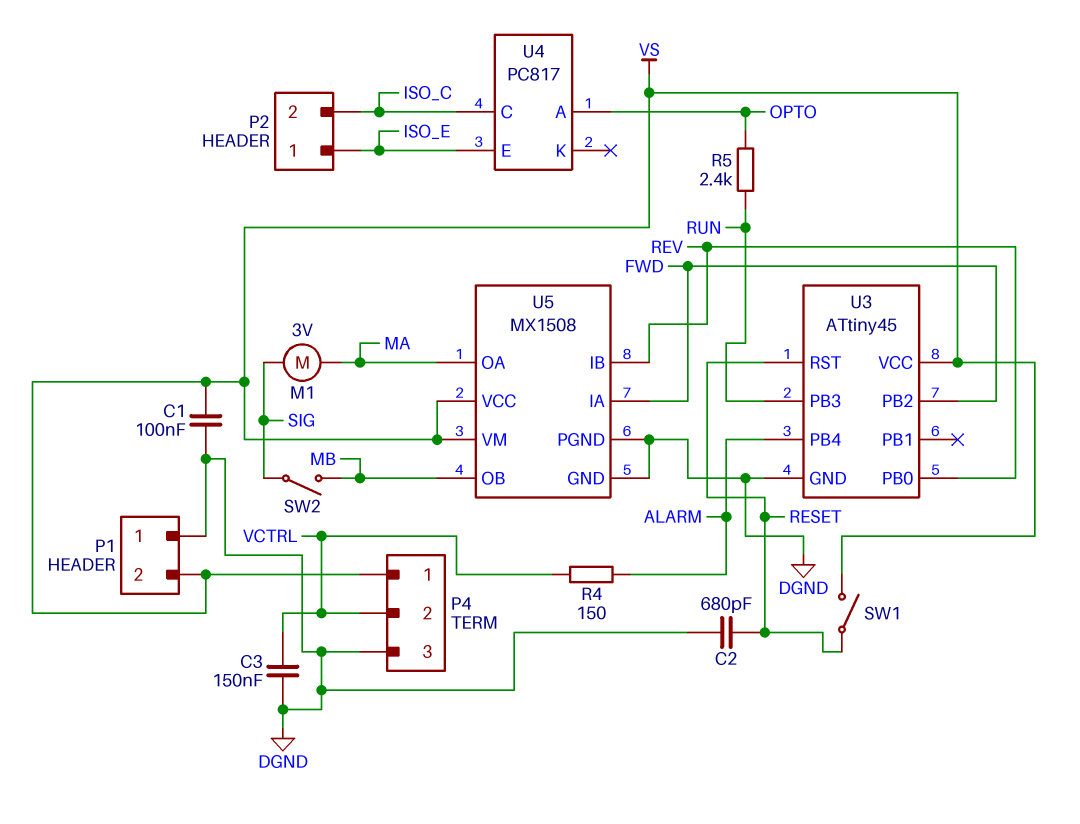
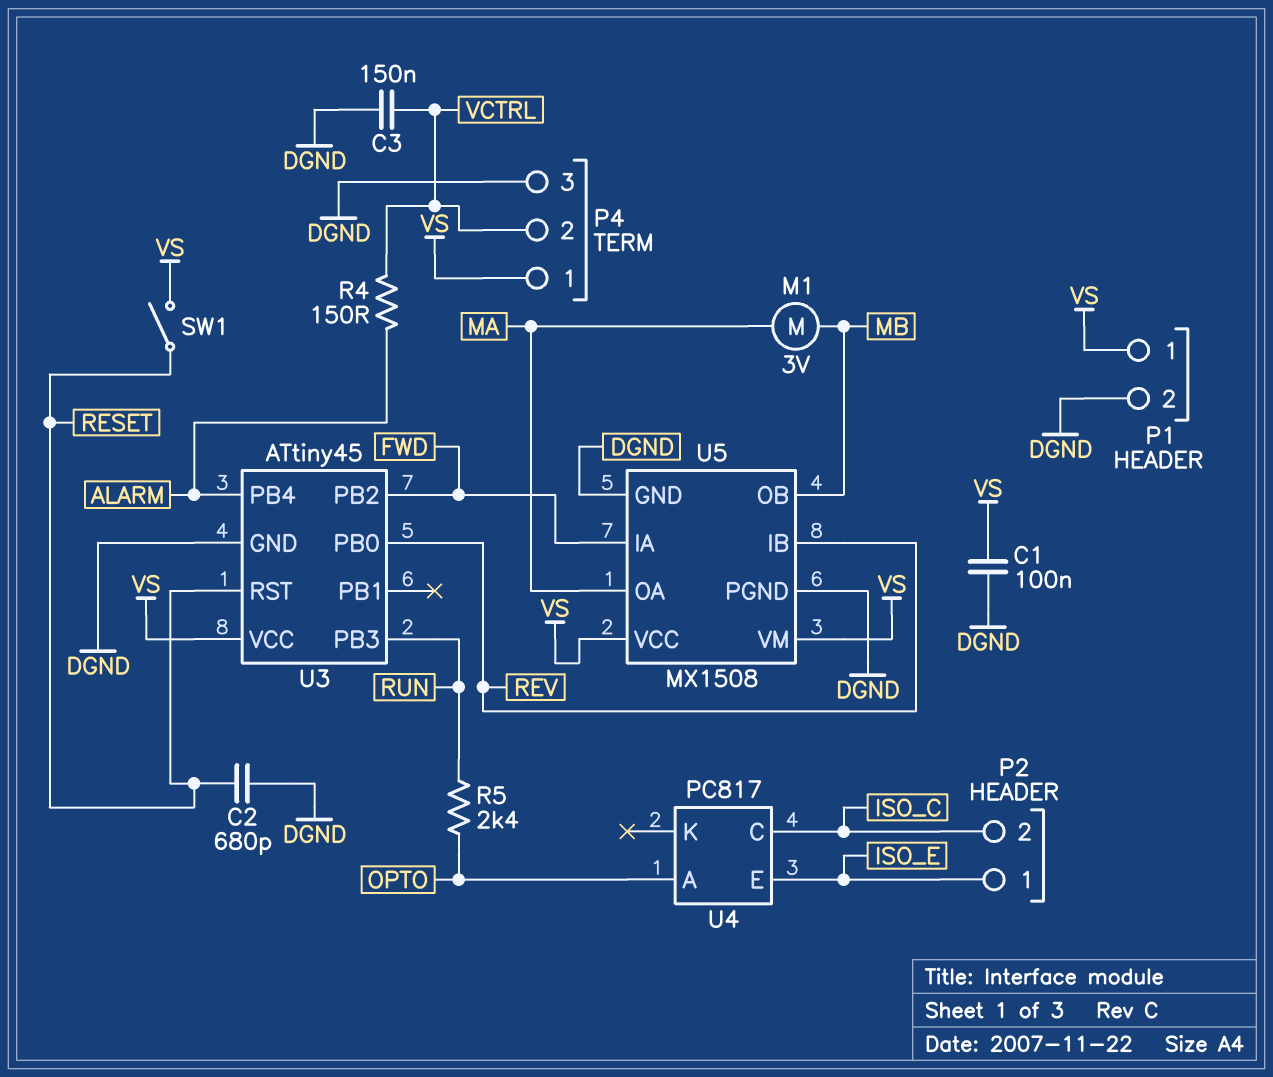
M1: motor 3V (MA, SIG) -> motor 3V (MA, MB)
P1 pin 1: DGND -> VS
P1 pin 2: VS -> DGND
SW2: switch (MB, SIG) -> none

